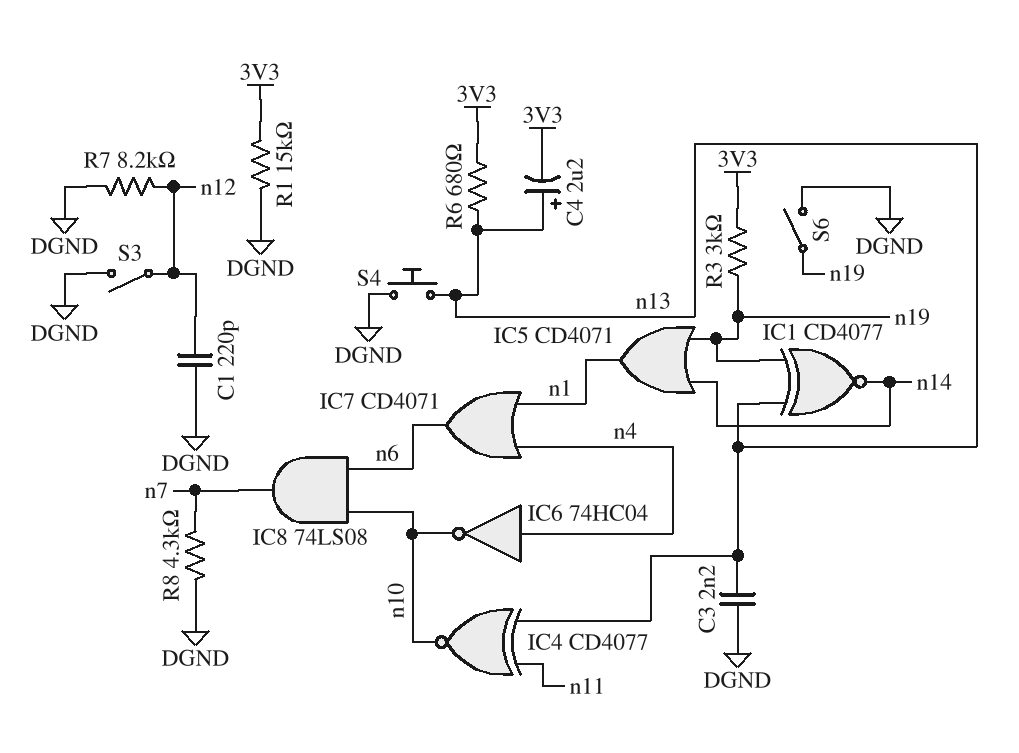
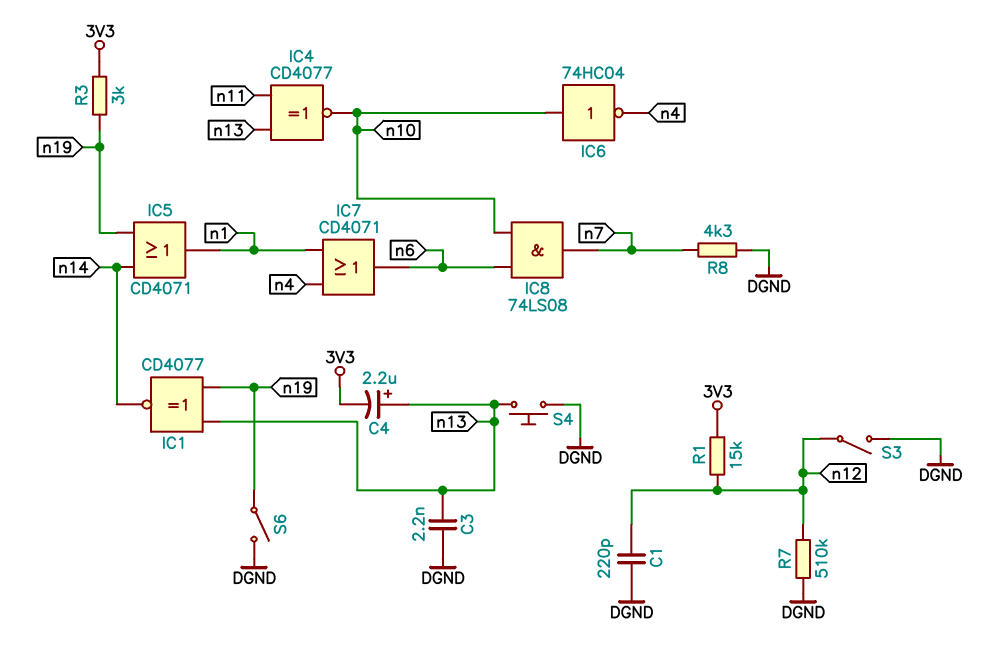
IC6: NOT 74HC04 (in n4, out n10) -> NOT 74HC04 (in n10, out n4)
R1: 15k (3V3, DGND) -> 15k (3V3, n12)
R6: 680 (3V3, n13) -> none
R7: 8.2k (DGND, n12) -> 510k (DGND, n12)

